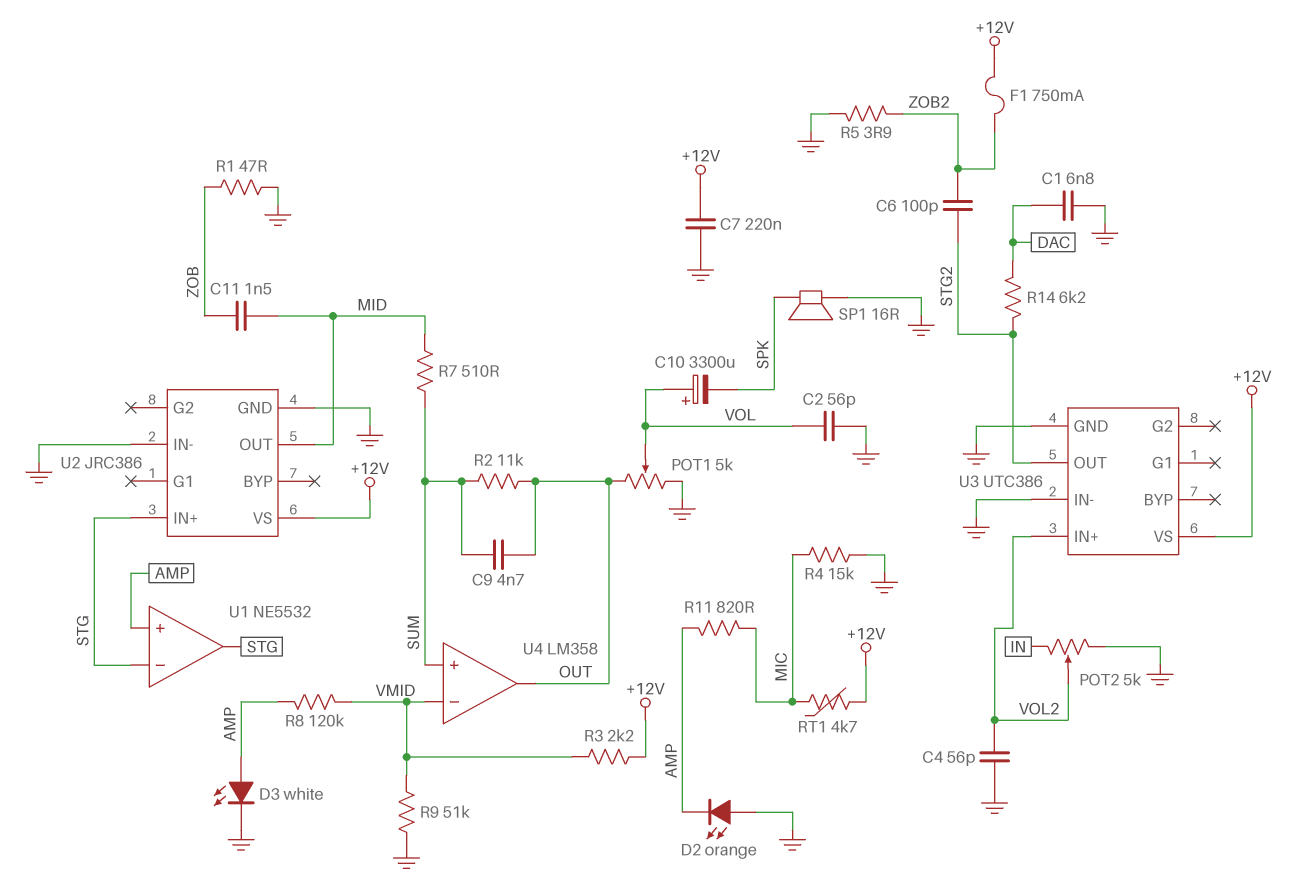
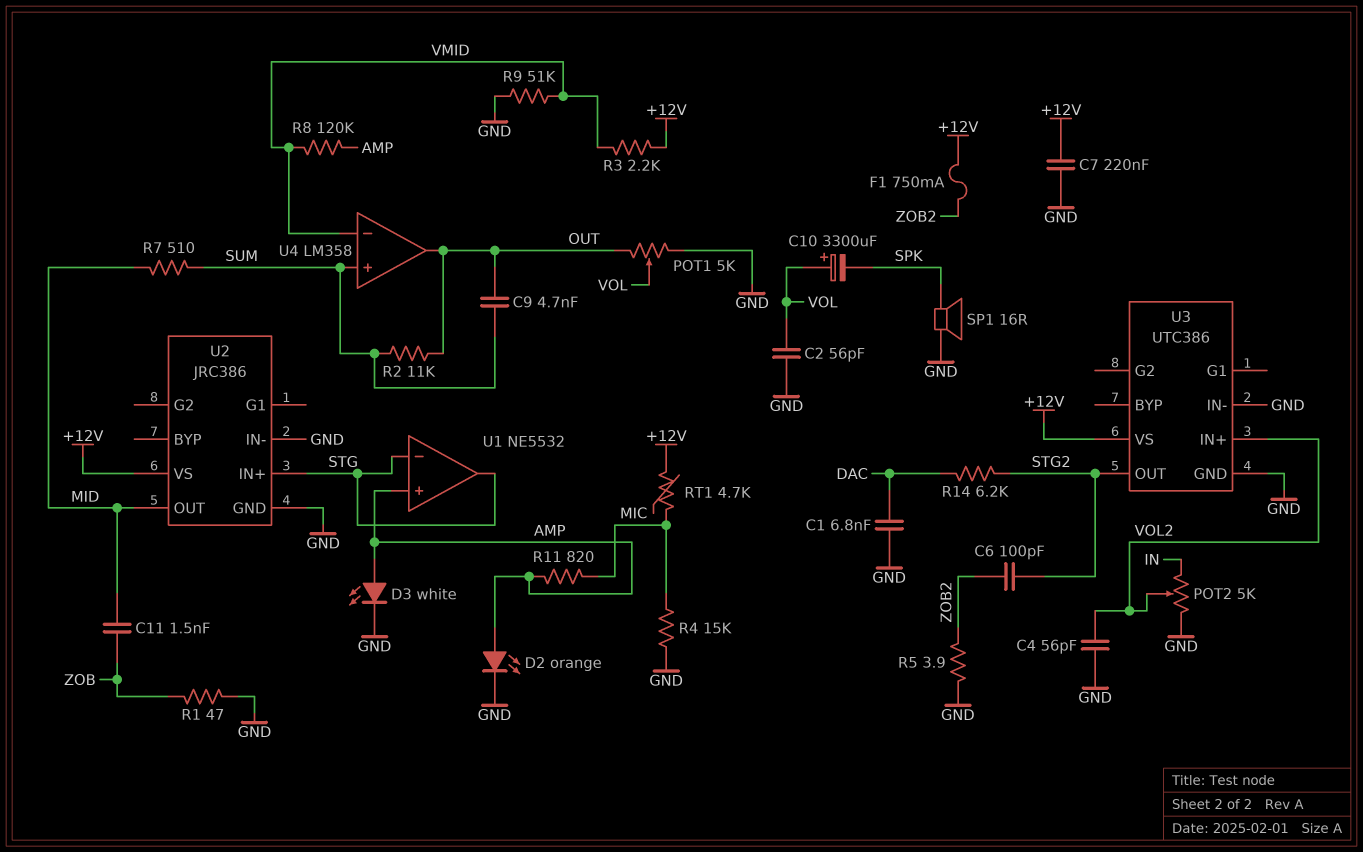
D2: LED orange (A GND, K AMP) -> LED orange (A AMP, K GND)

